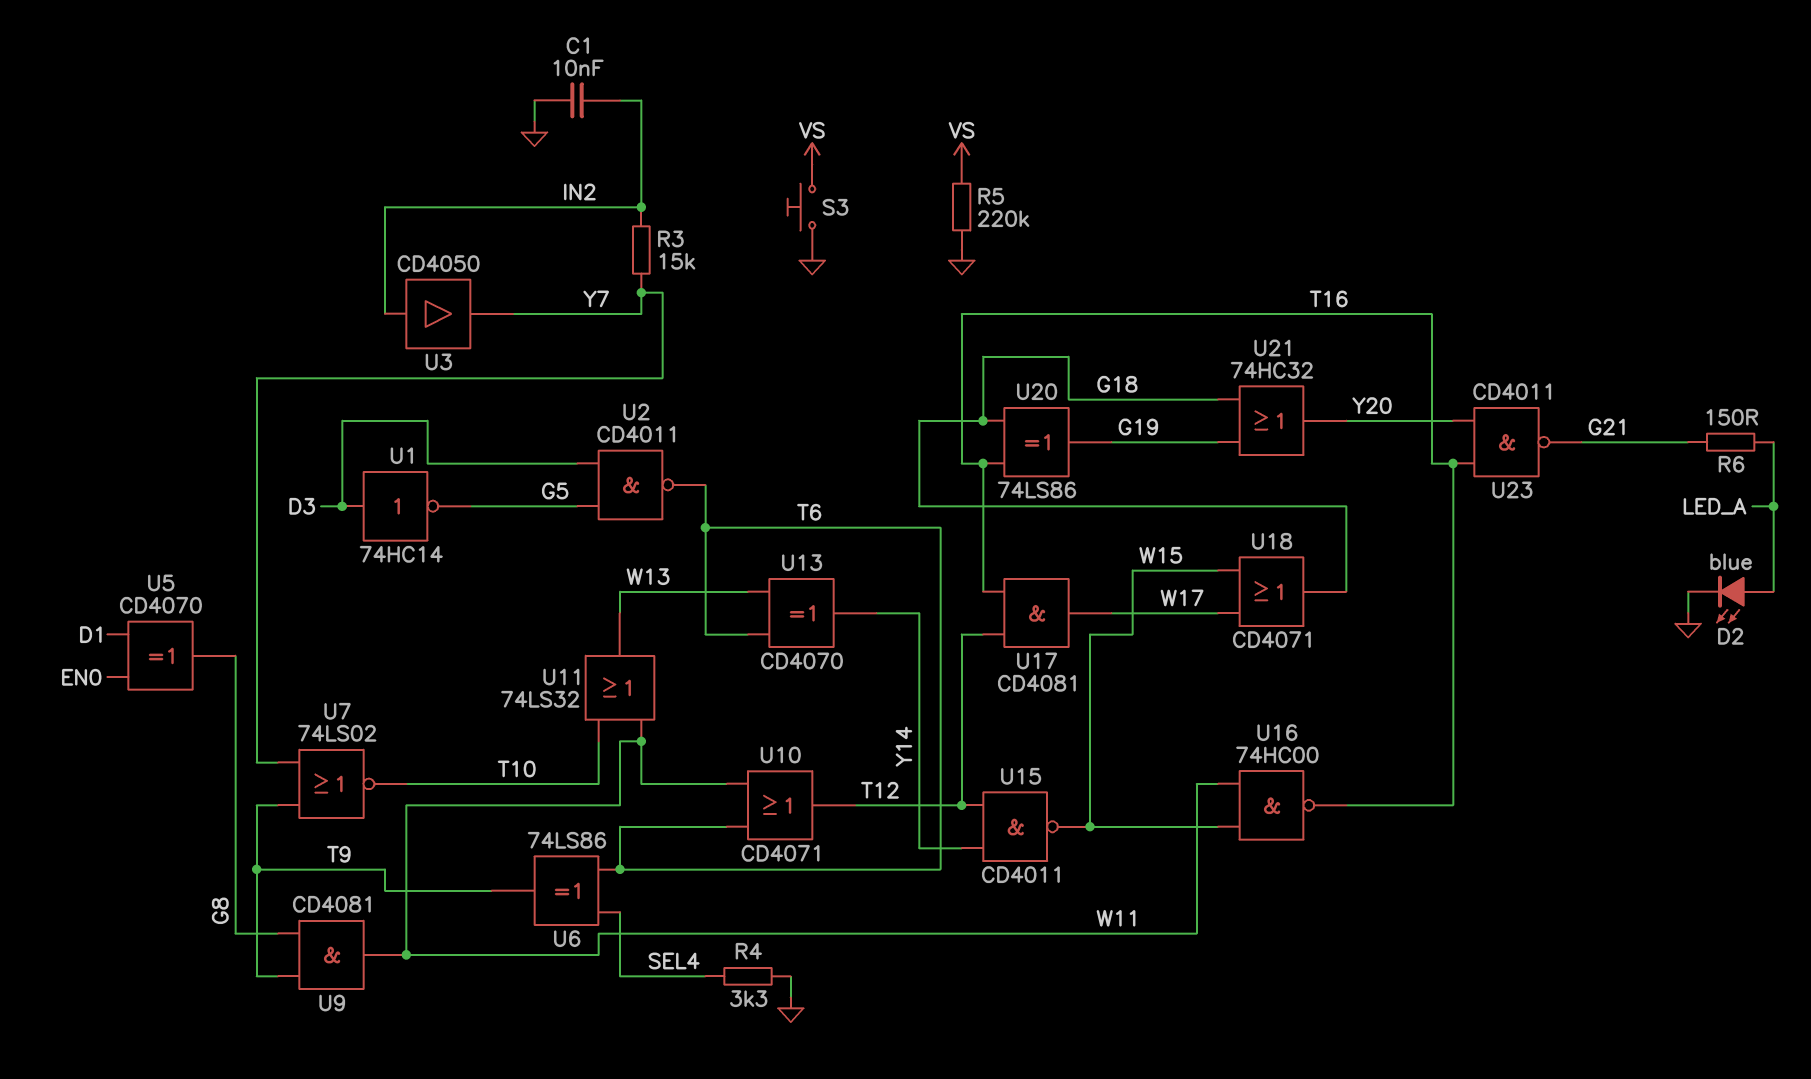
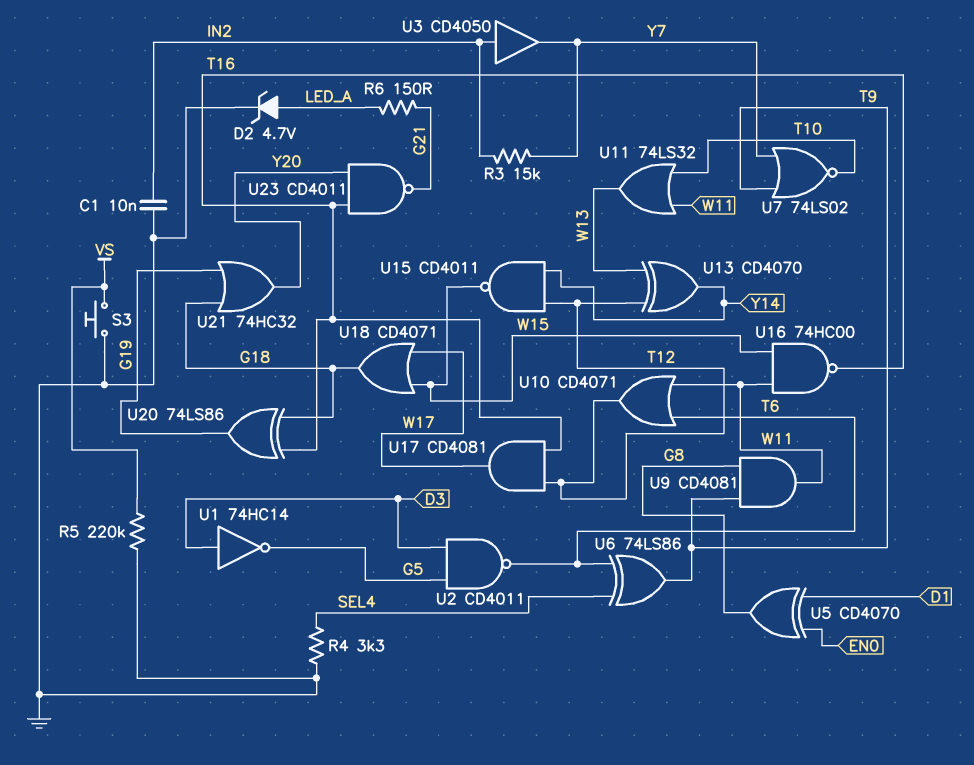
D2: LED blue (A LED_A, K GND) -> zener 4.7V (A LED_A, K GND)
U13: XOR CD4070 (in T6, in W13, out Y14) -> XOR CD4070 (in T12, in W13, out Y14)

